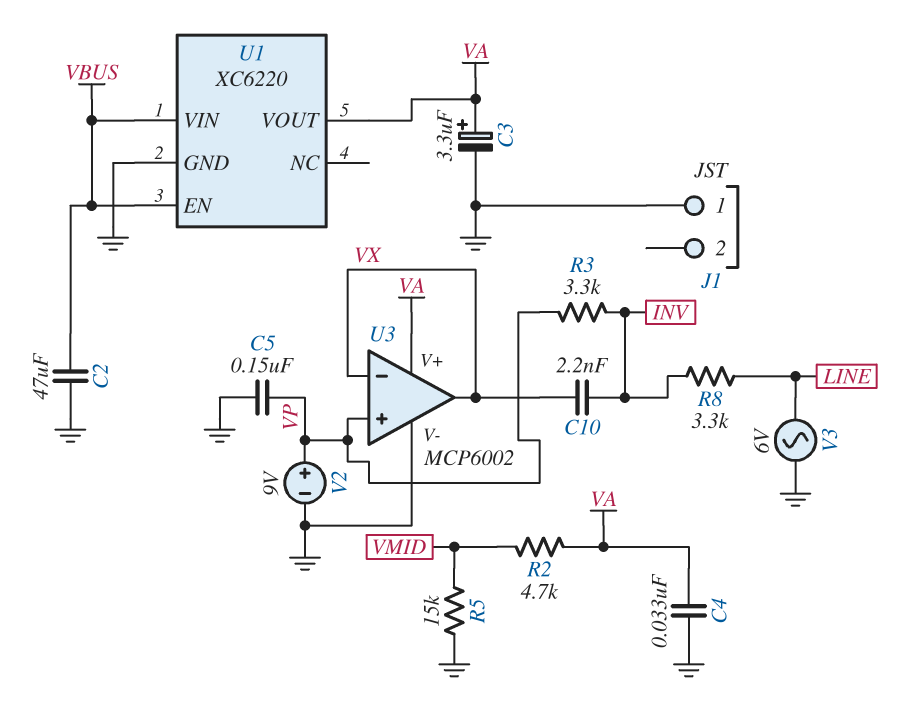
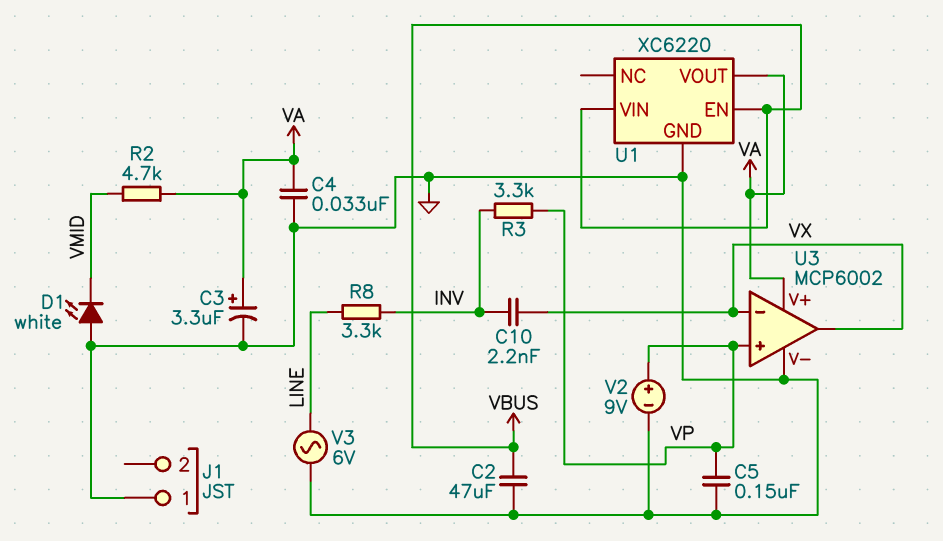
D1: none -> LED white (A GND, K VMID)
R5: 15k (GND, VMID) -> none

